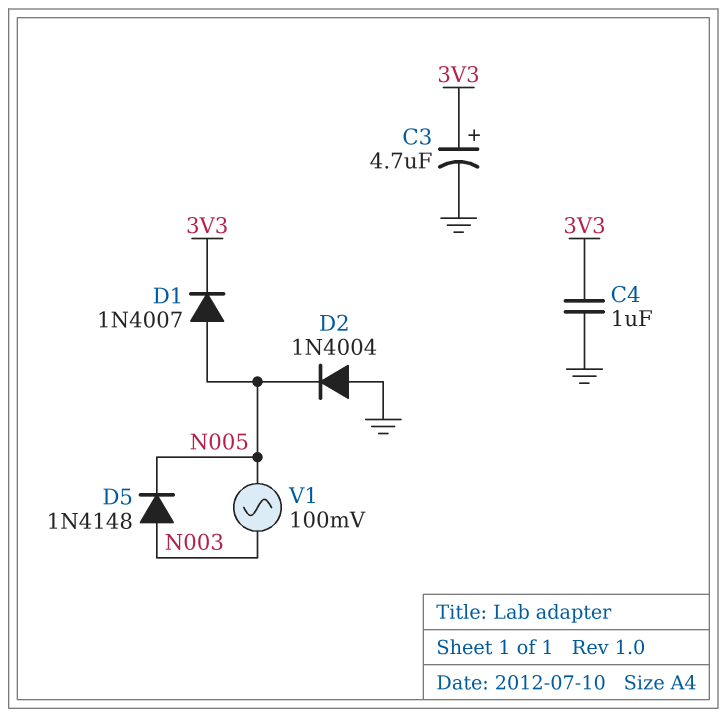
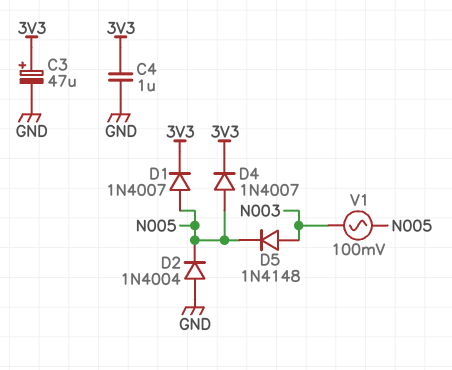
C3: 4.7uF (plus 3V3, minus GND) -> 47uF (plus 3V3, minus GND)
D4: none -> diode 1N4007 (A N005, K 3V3)

